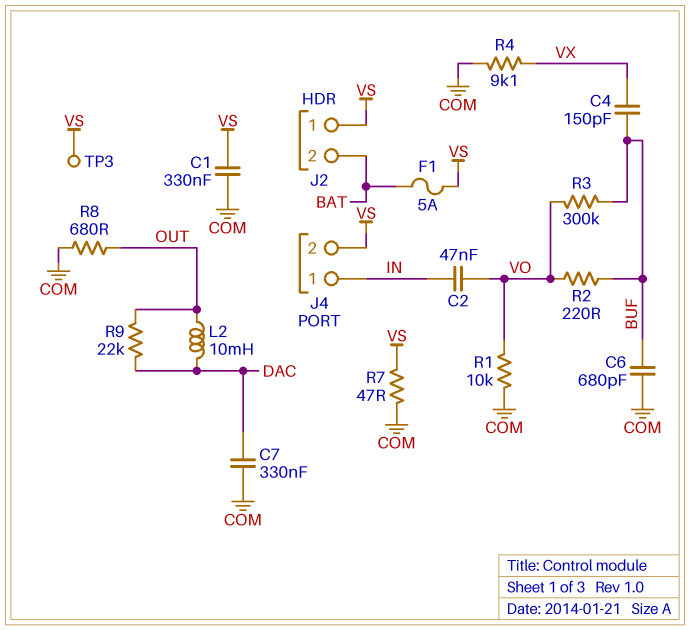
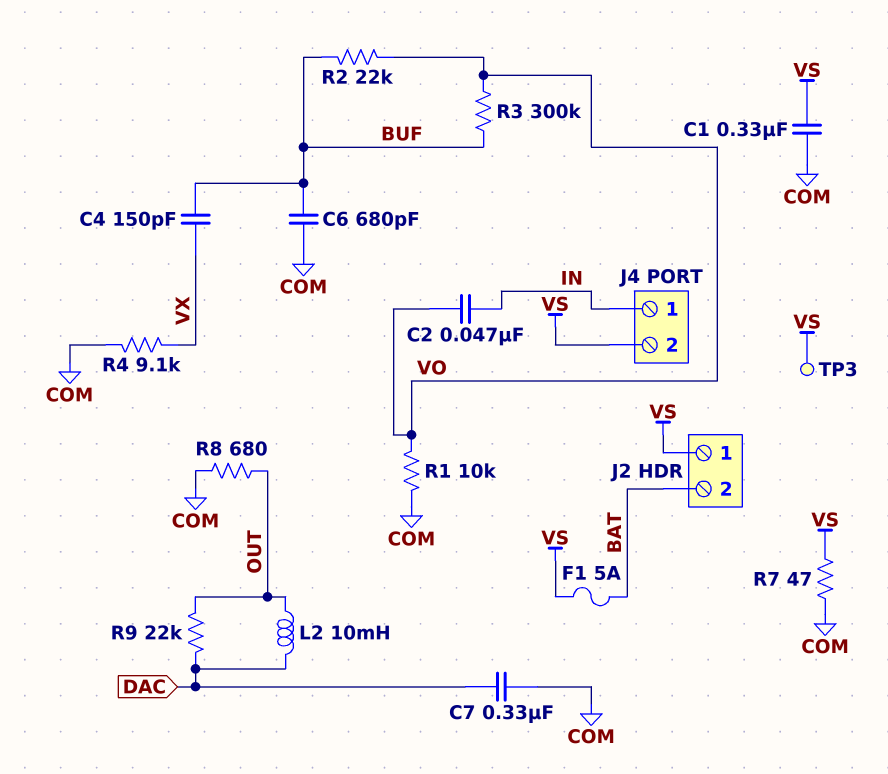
R2: 220 (BUF, VO) -> 22k (BUF, VO)

